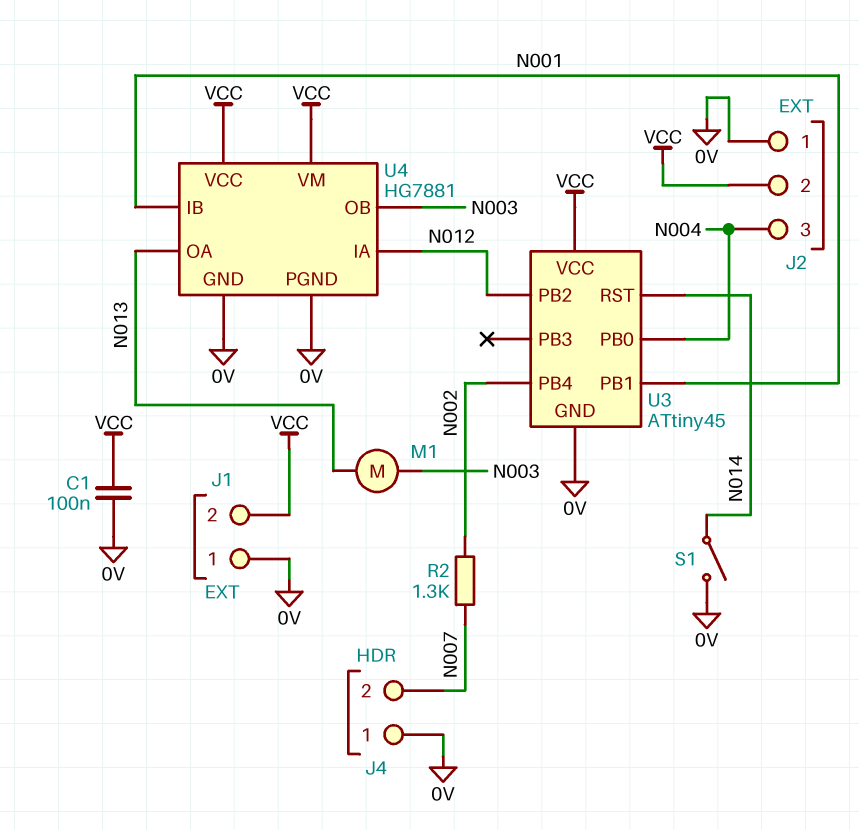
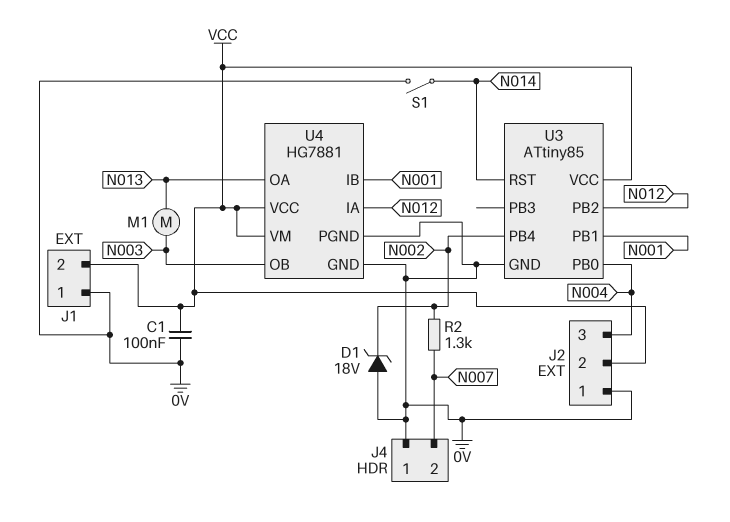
D1: none -> zener 18V (A 0V, K N002)
U3: ATtiny45 -> ATtiny85

